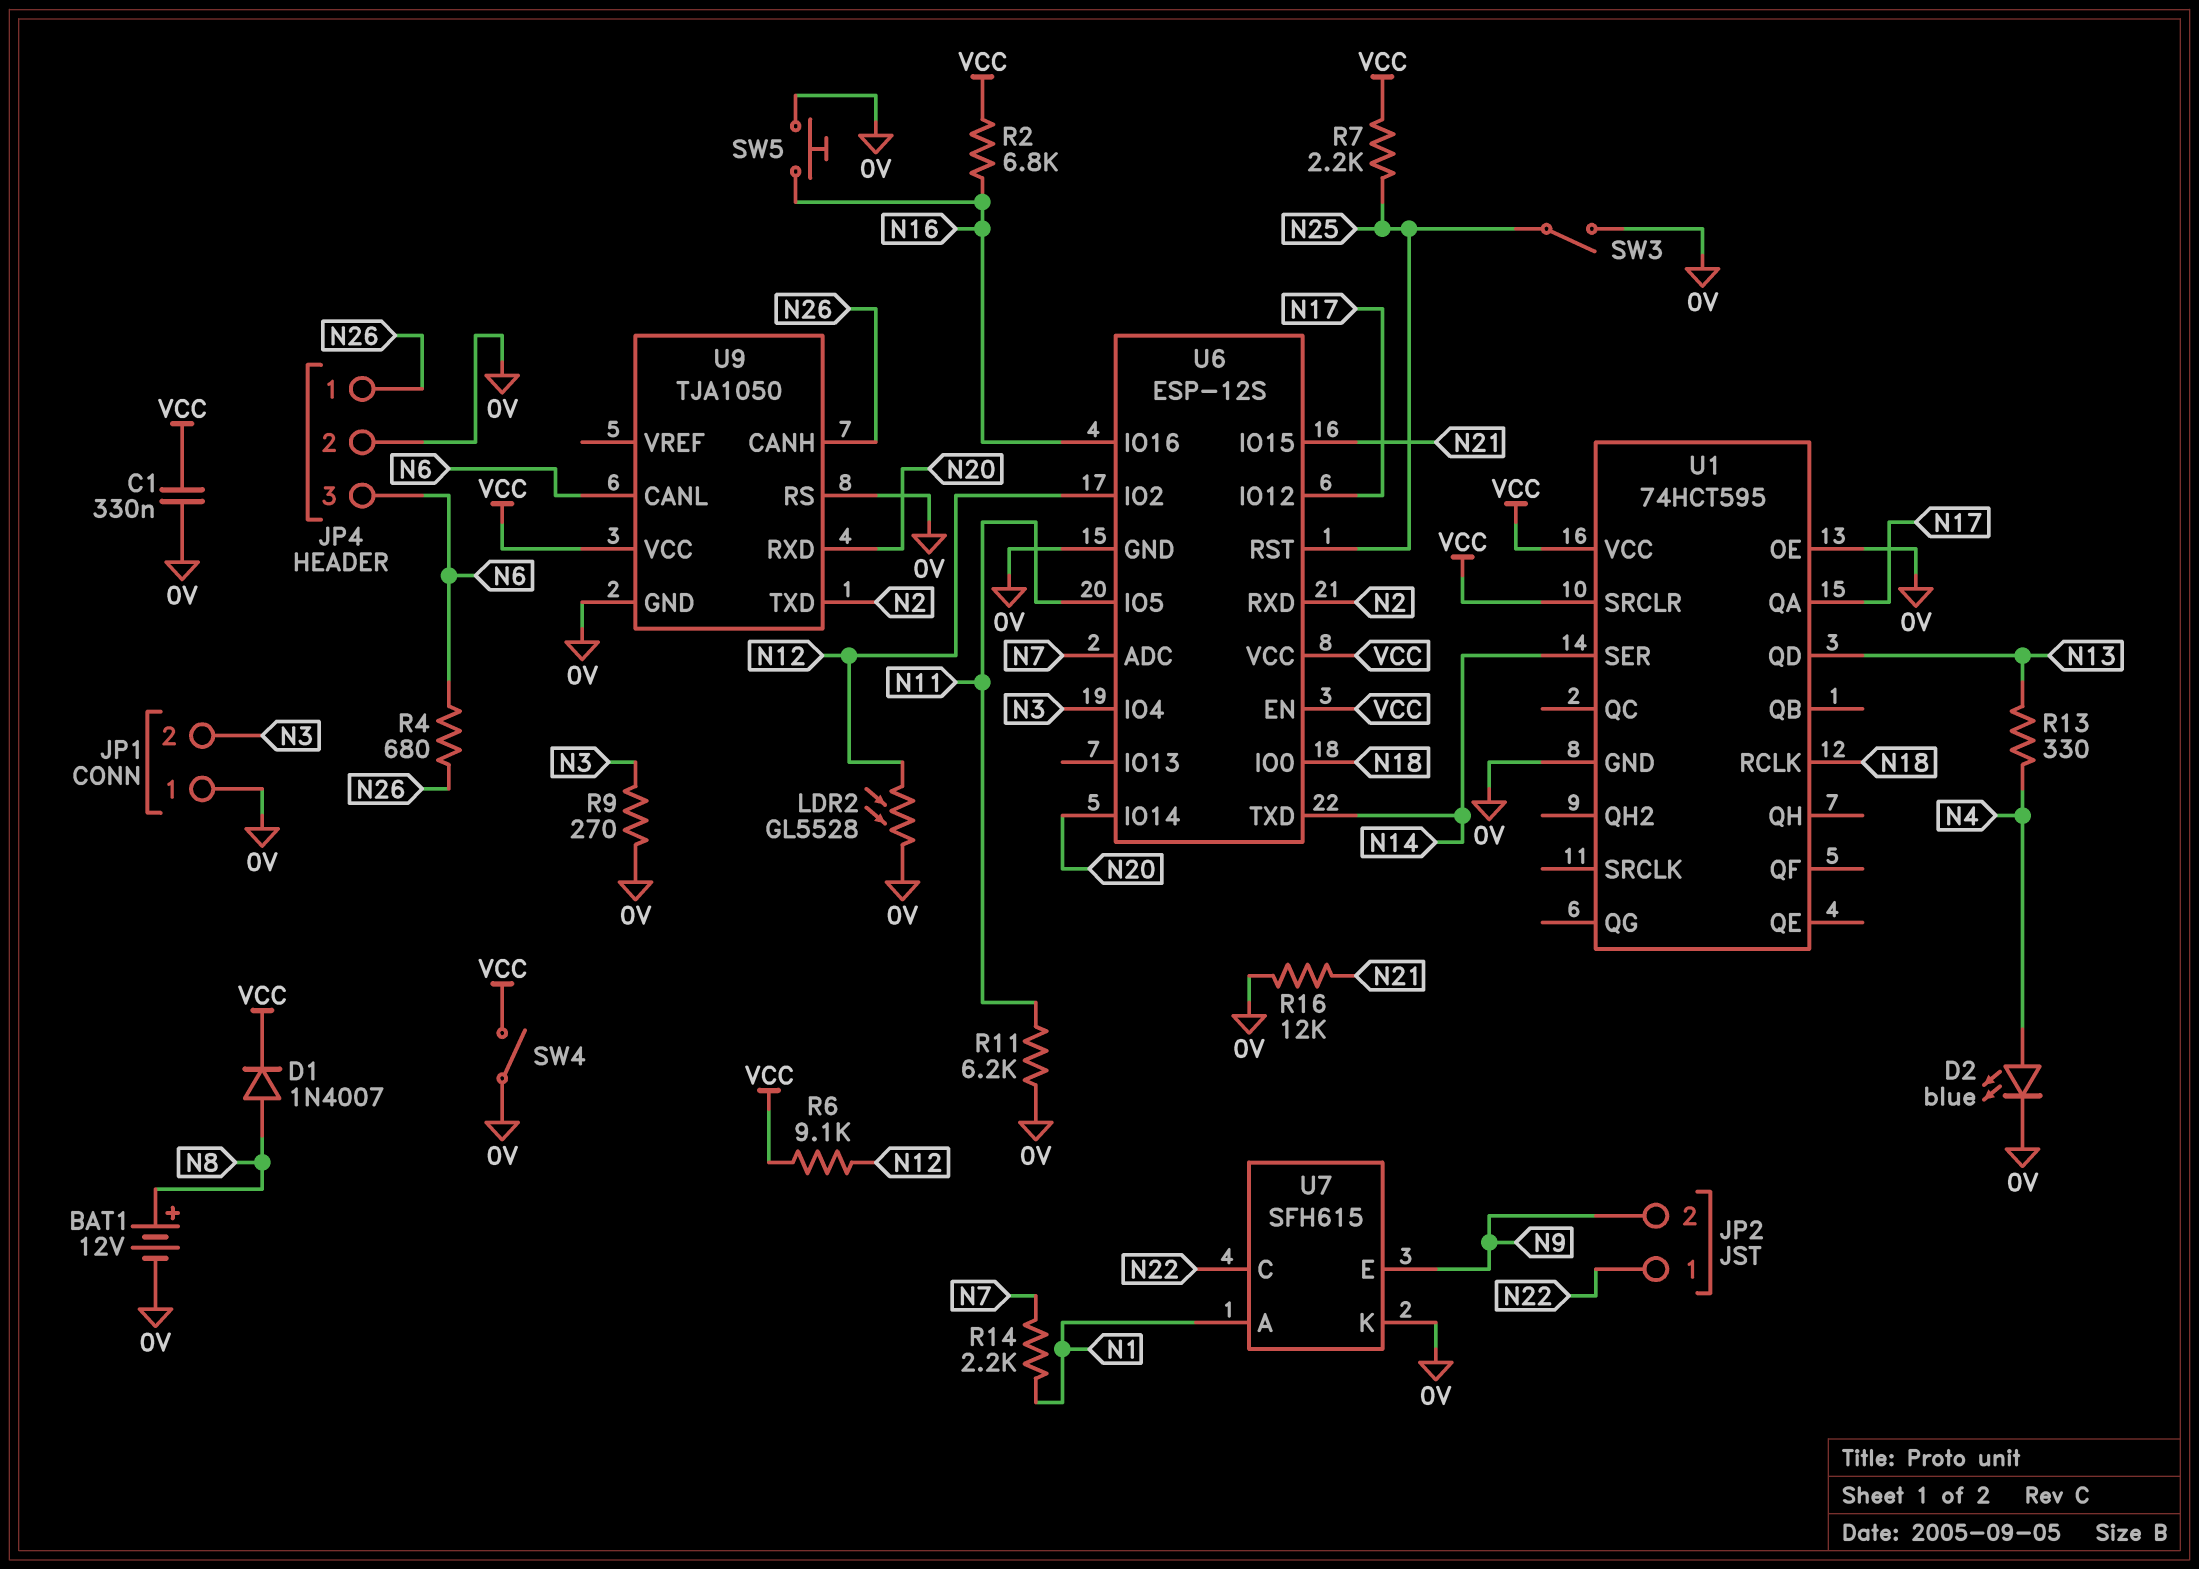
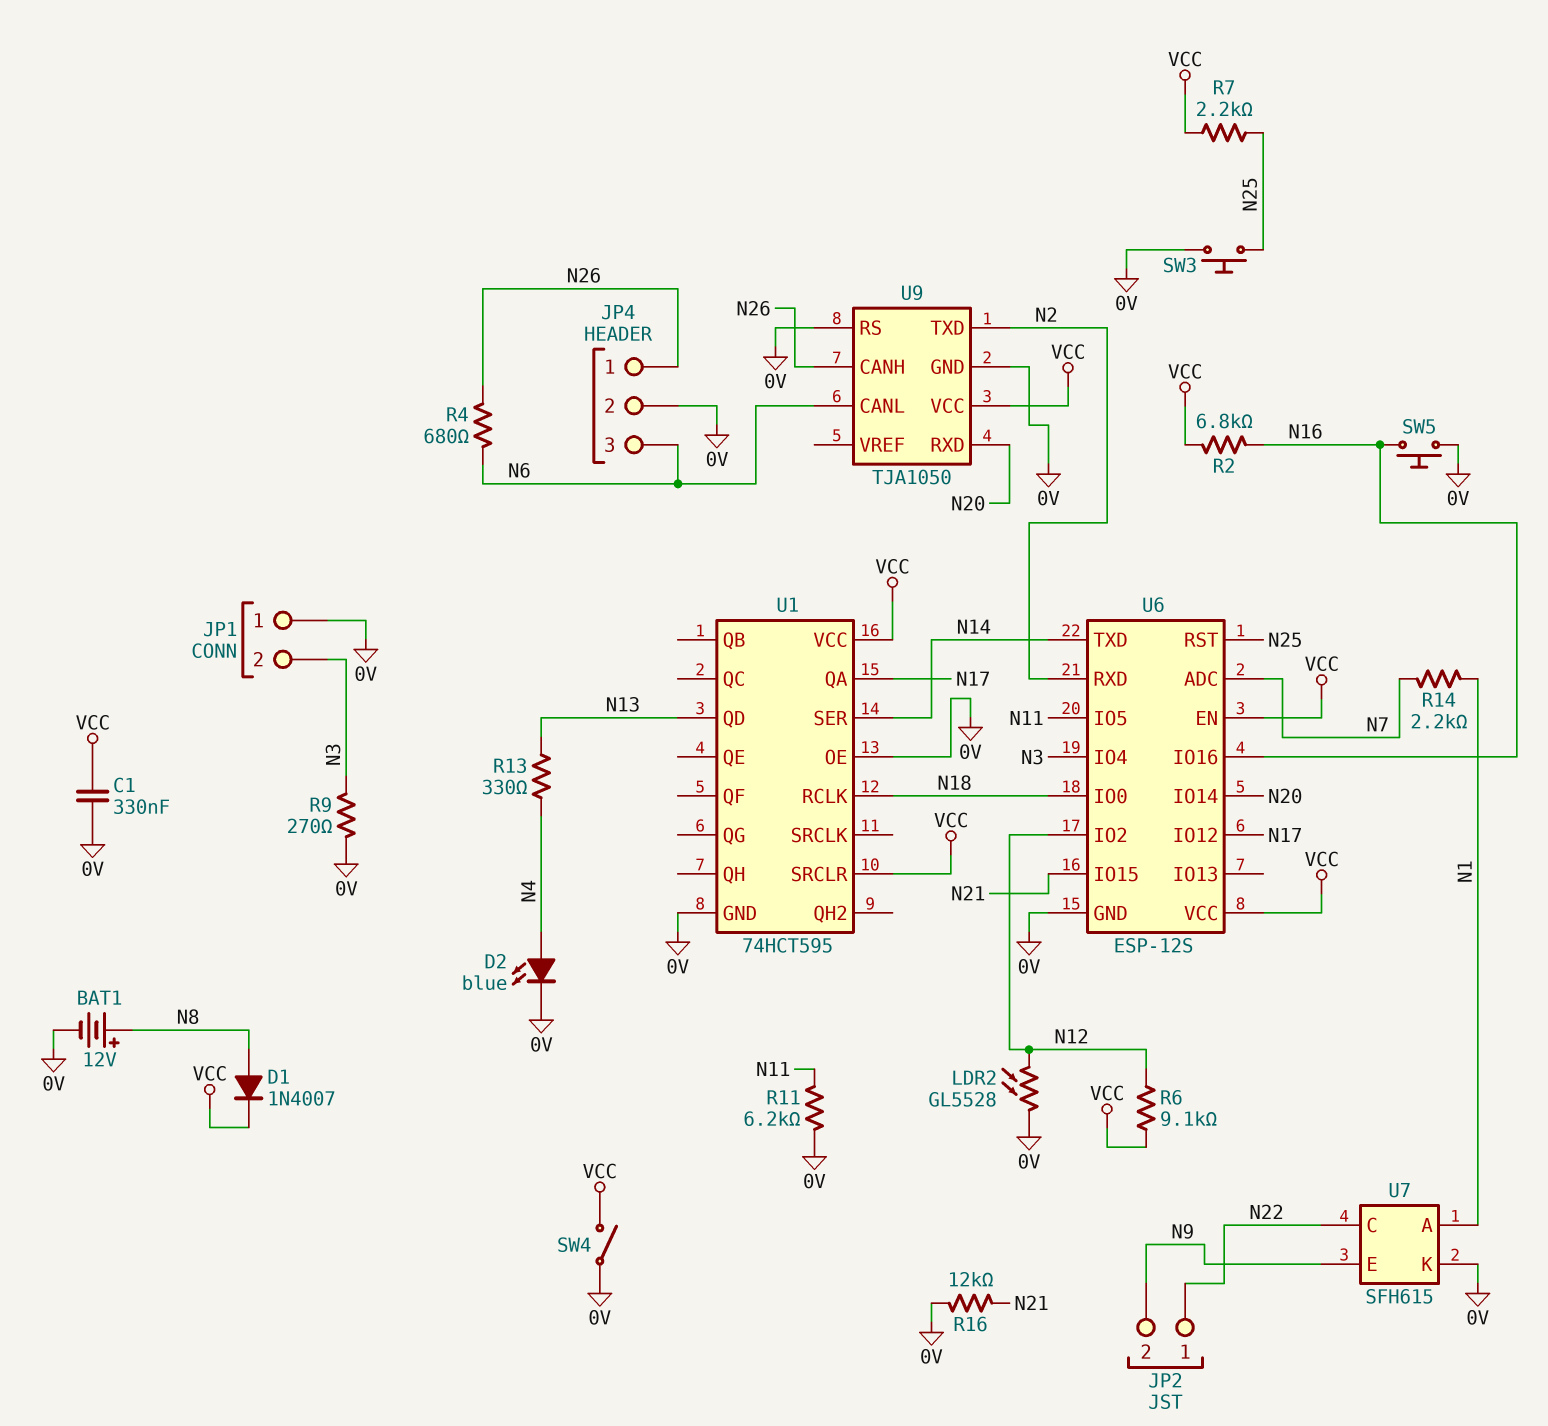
SW3: switch (0V, N25) -> button (0V, N25)

